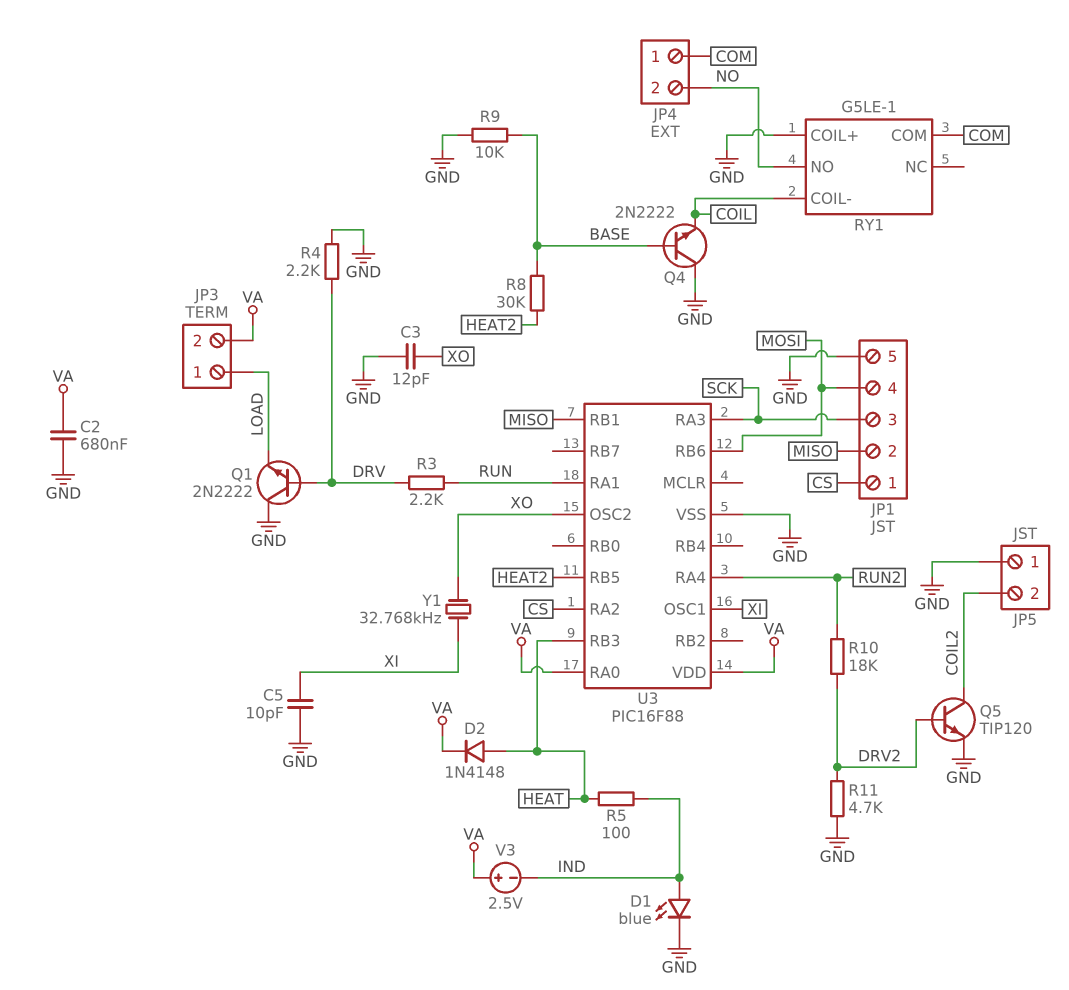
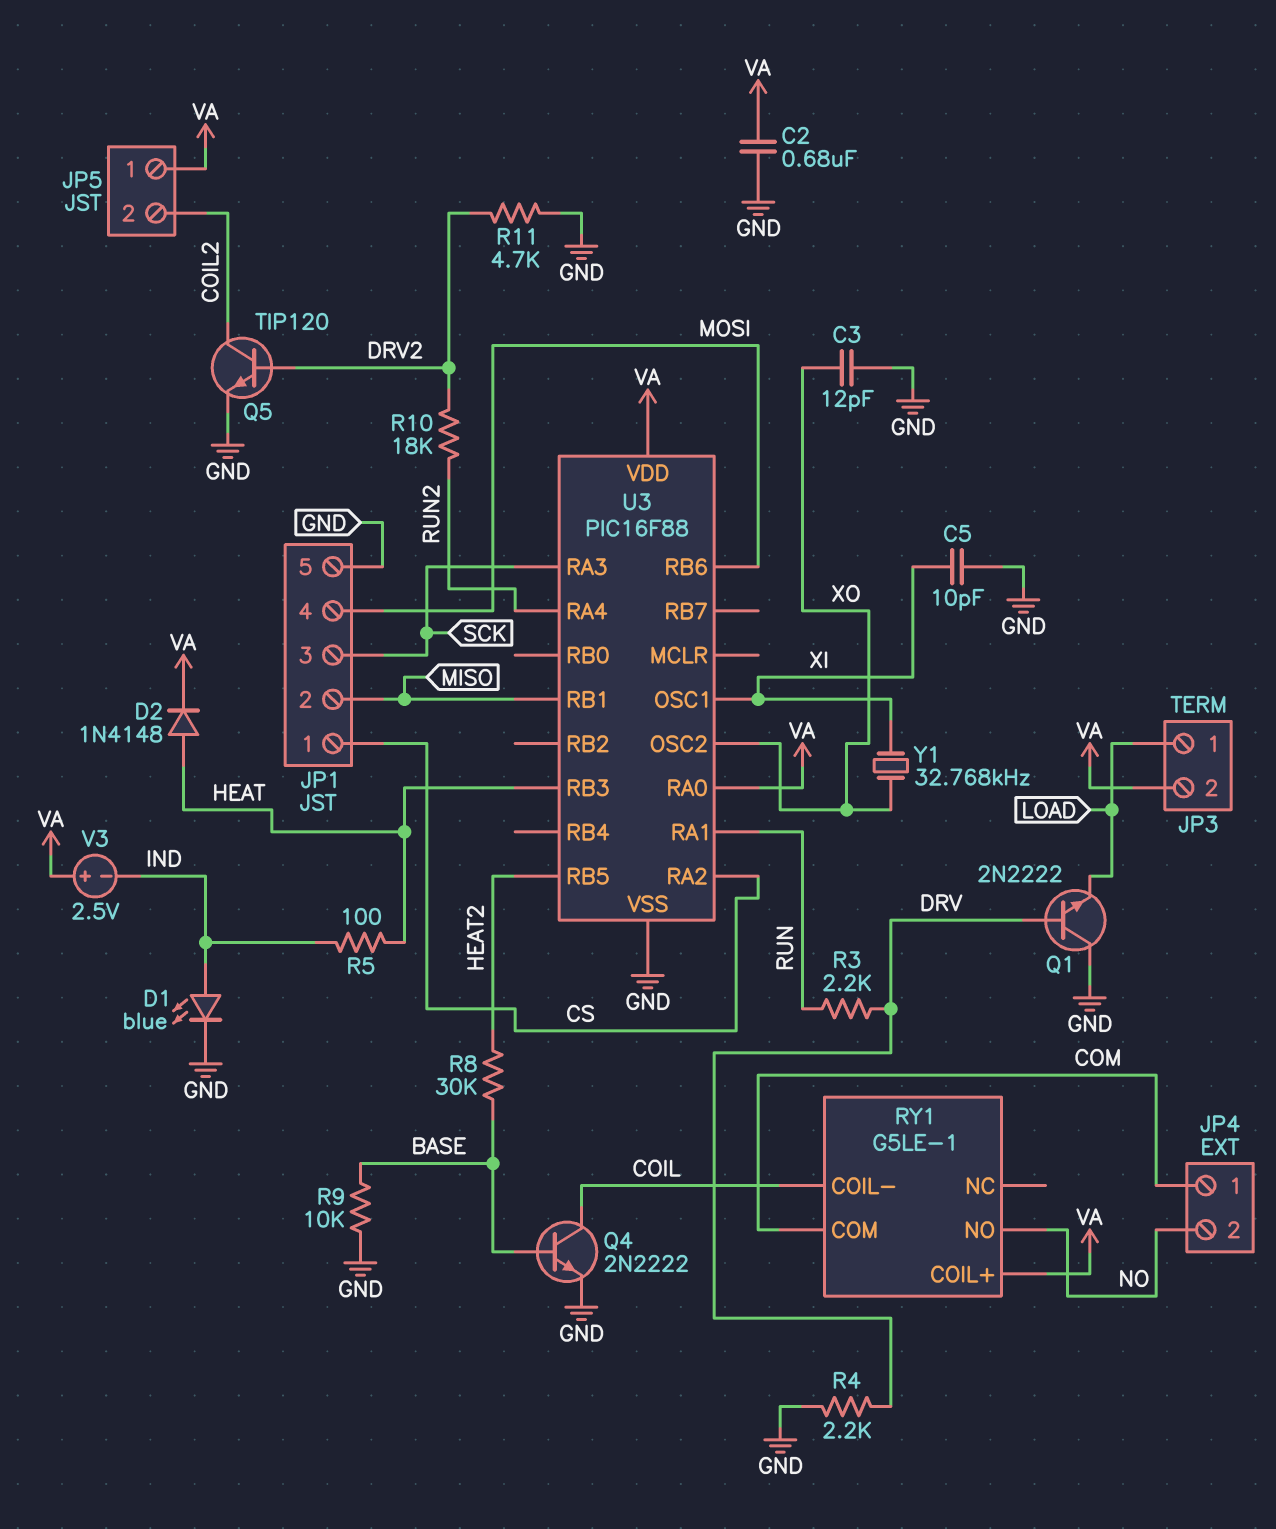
JP5 pin 1: GND -> VA
Q4: NPN 2N2222 (B BASE, C GND, E COIL) -> NPN 2N2222 (B BASE, C COIL, E GND)
RY1 pin COIL+: GND -> VA

